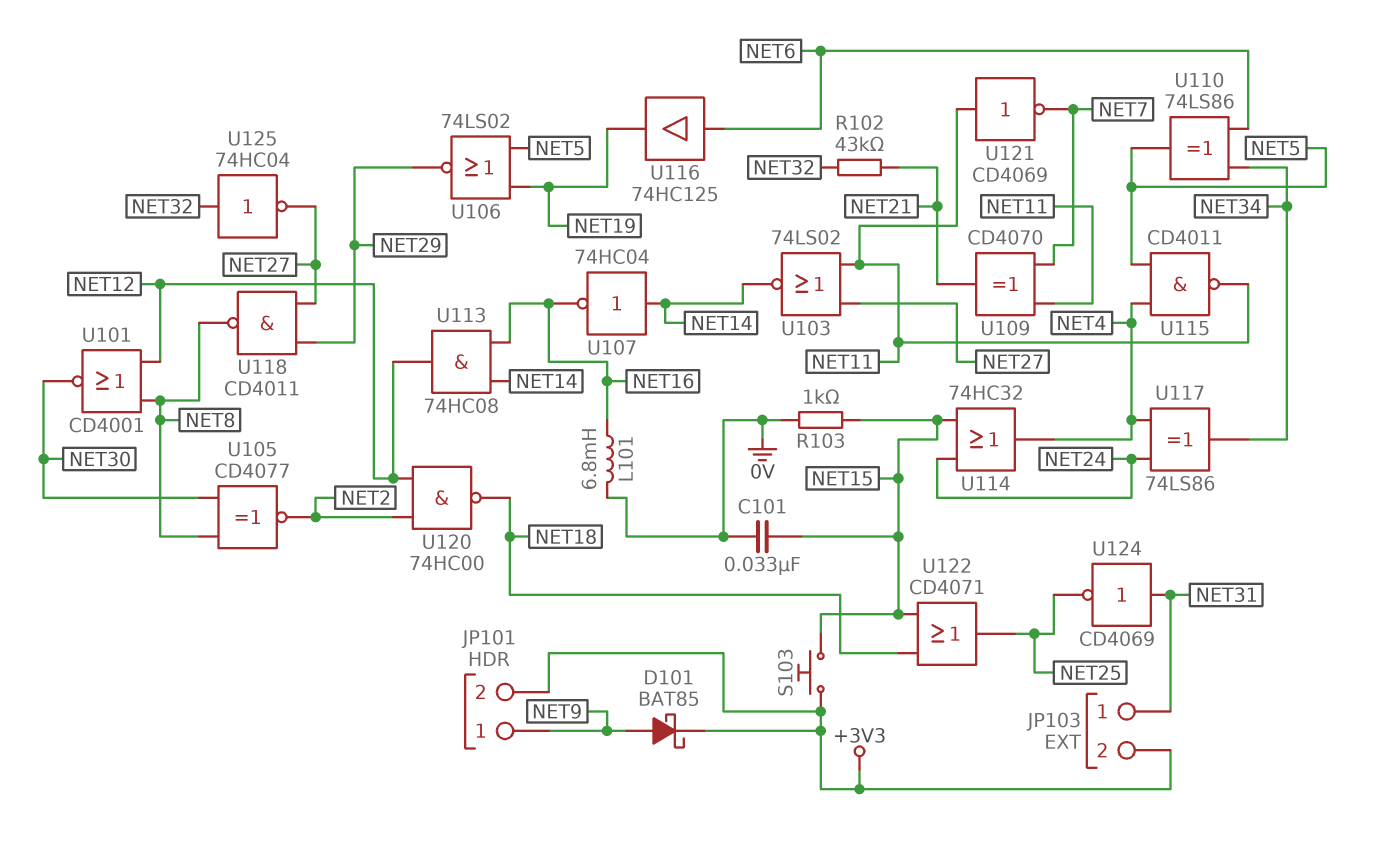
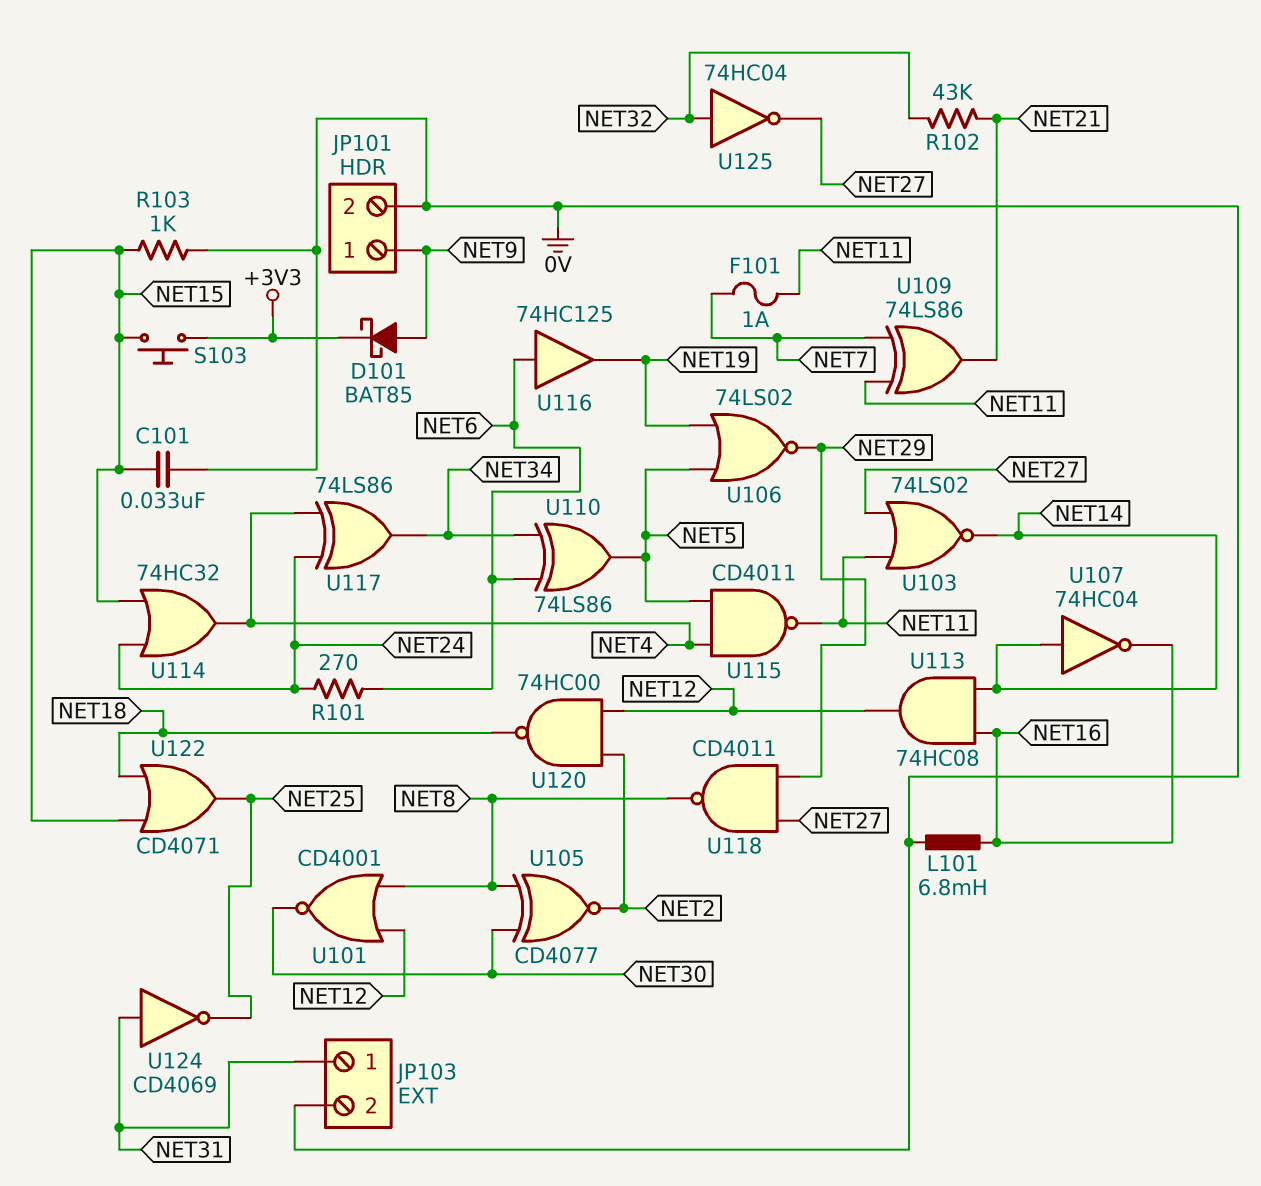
F101: none -> 1A (NET7, NET11)
JP101 pin 2: +3V3 -> 0V
JP103 pin 2: +3V3 -> 0V
R101: none -> 270 (NET6, NET24)
U109: XOR CD4070 (in NET7, in NET11, out NET21) -> XOR 74LS86 (in NET7, in NET11, out NET21)
U121: NOT CD4069 (in NET11, out NET7) -> none

